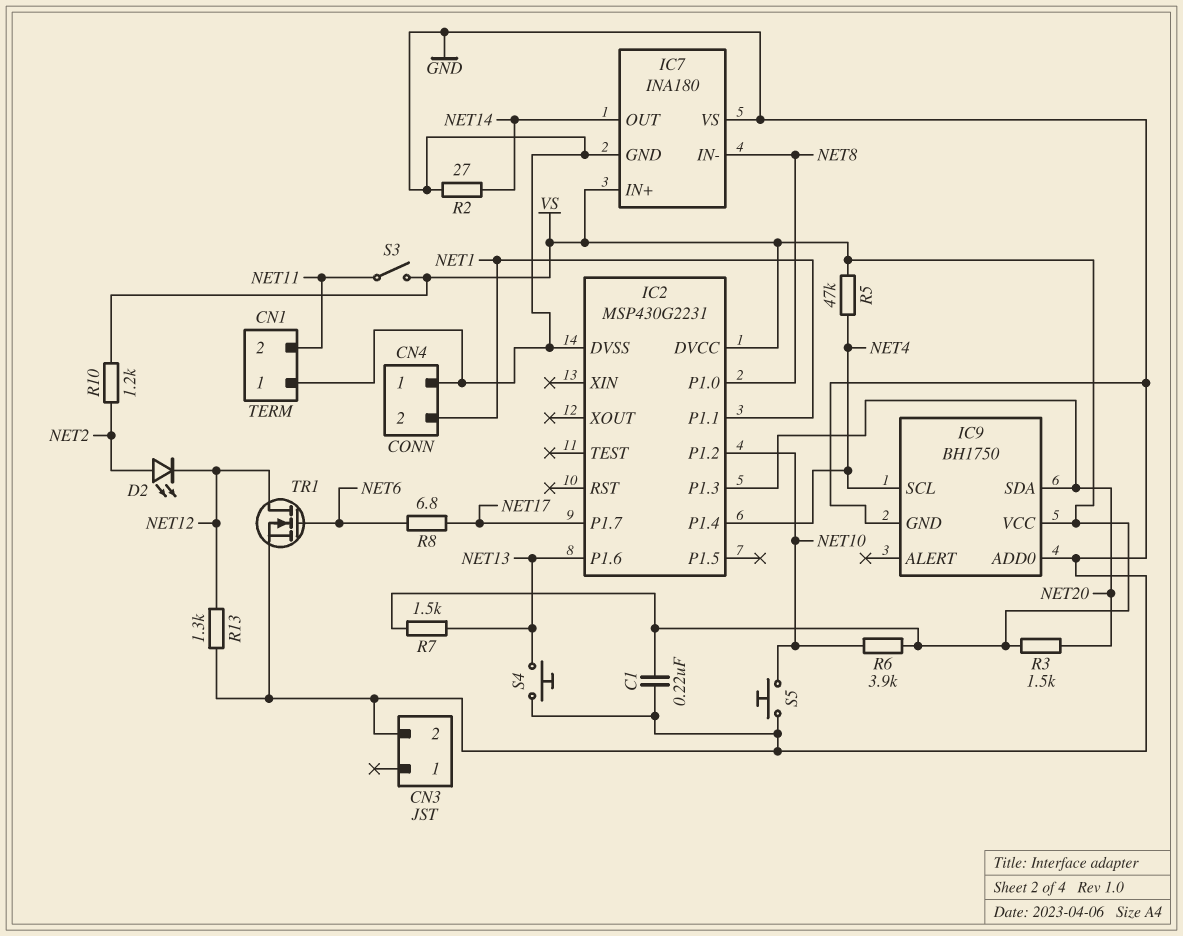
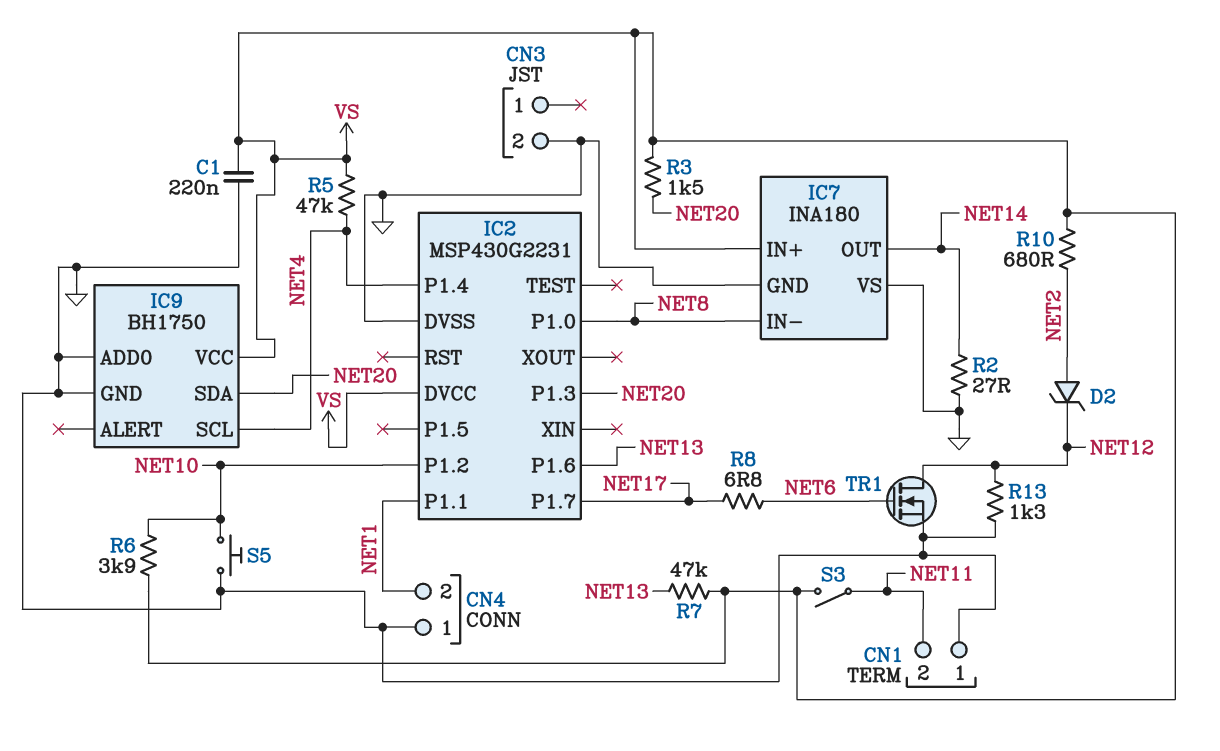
D2: LED (A NET2, K NET12) -> zener (A NET2, K NET12)
R7: 1.5k (NET13, VS) -> 47k (NET13, VS)
R10: 1.2k (NET2, VS) -> 680 (NET2, VS)
S4: button (GND, NET13) -> none

